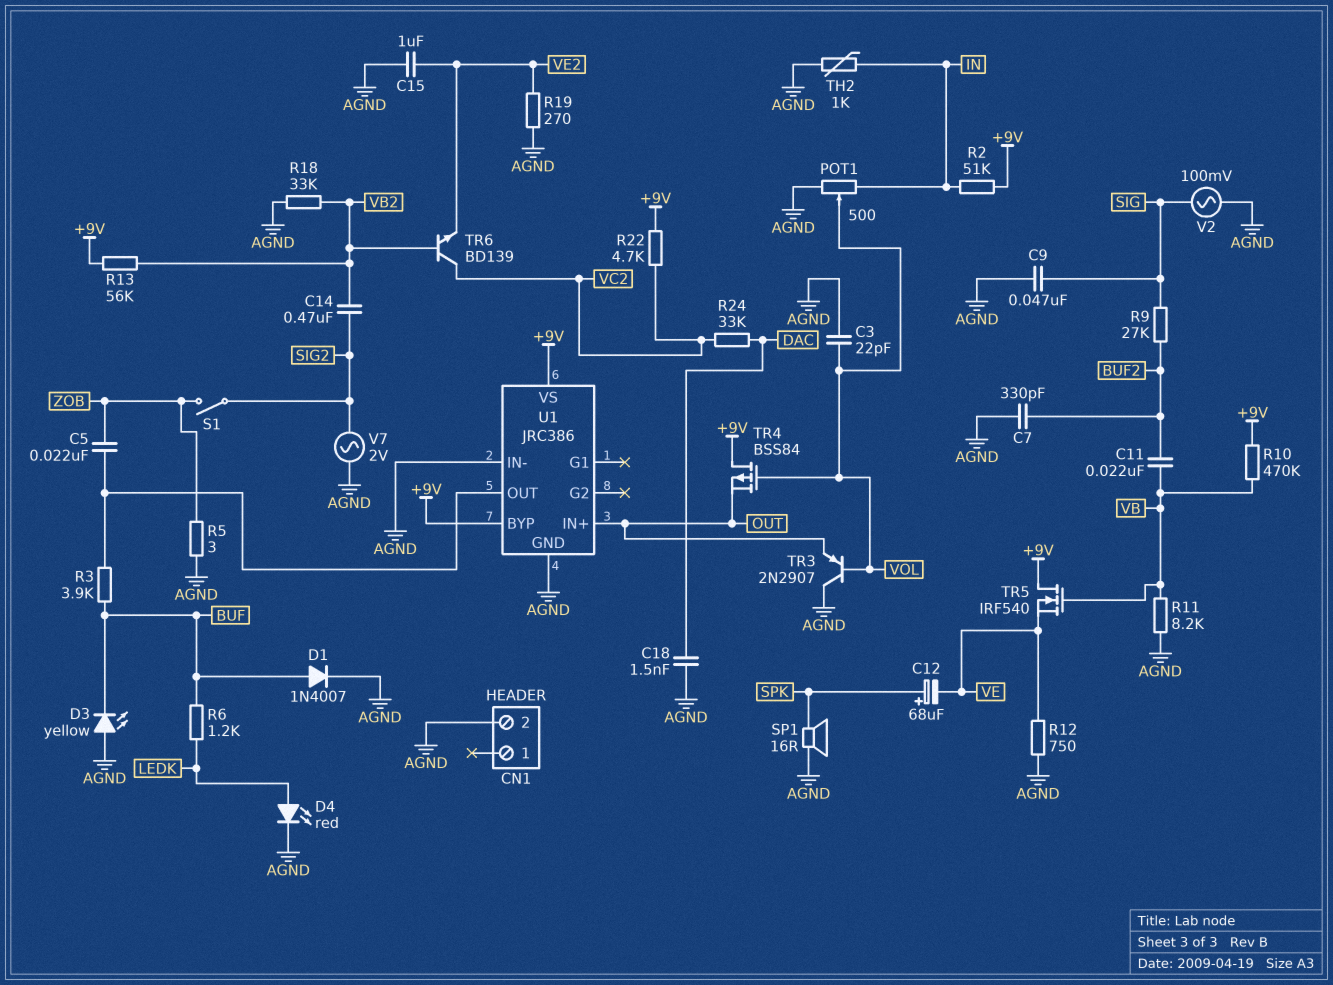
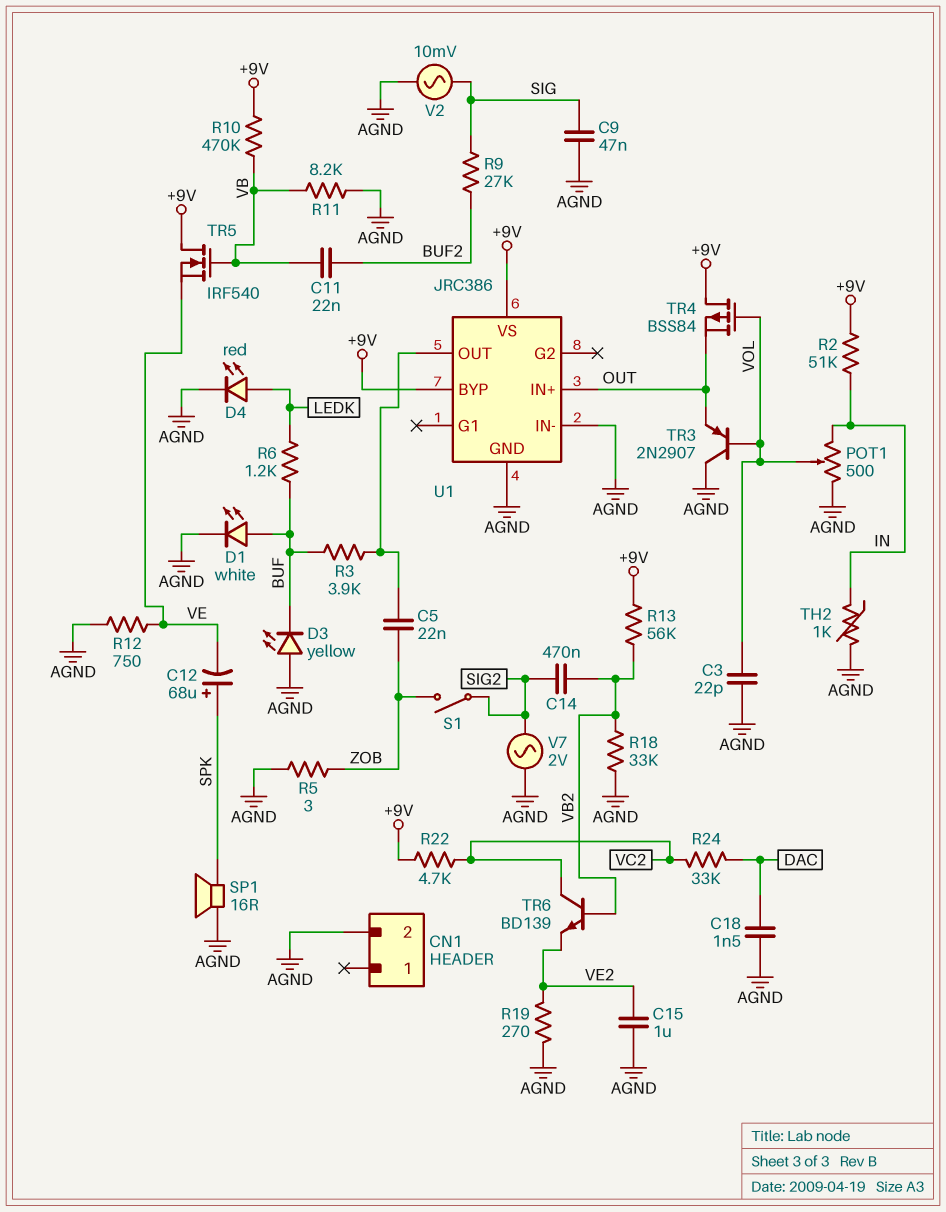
C7: 330pF (AGND, BUF2) -> none
D1: diode 1N4007 (A BUF, K AGND) -> LED white (A BUF, K AGND)
V2: AC 100mV (AGND, SIG) -> AC 10mV (AGND, SIG)

